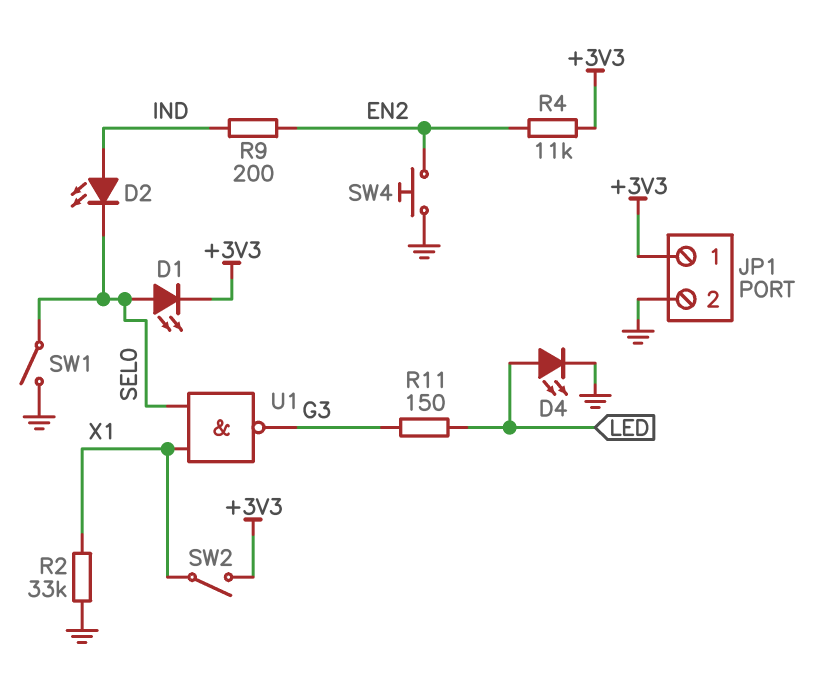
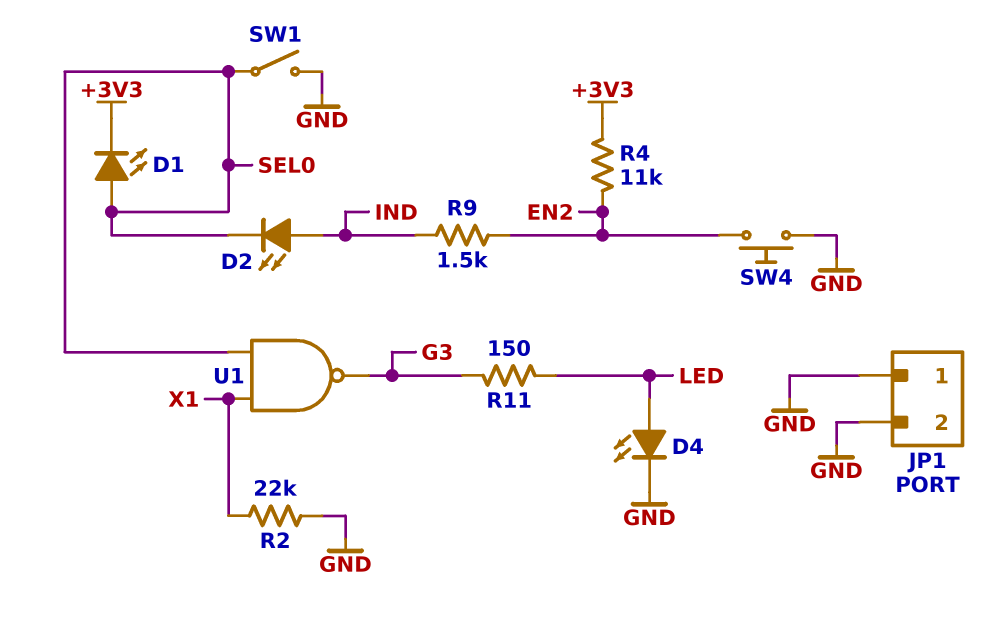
JP1 pin 1: +3V3 -> GND
R2: 33k (GND, X1) -> 22k (GND, X1)
R9: 200 (EN2, IND) -> 1.5k (EN2, IND)
SW2: switch (+3V3, X1) -> none

